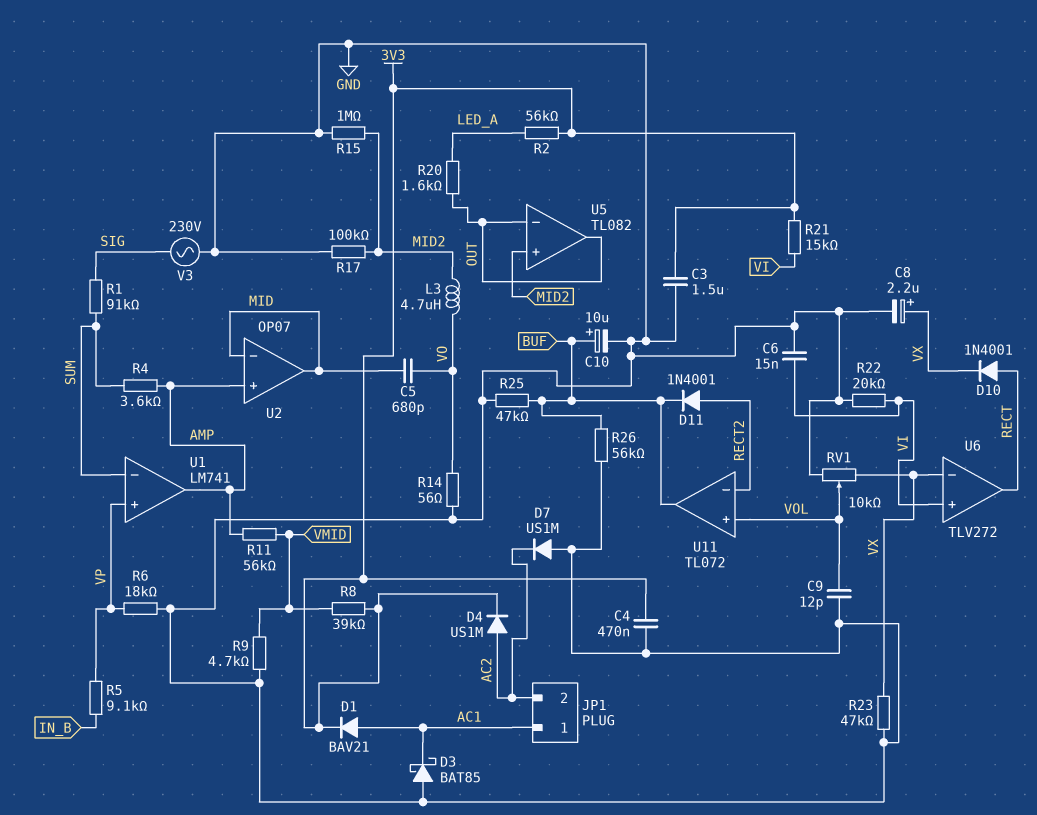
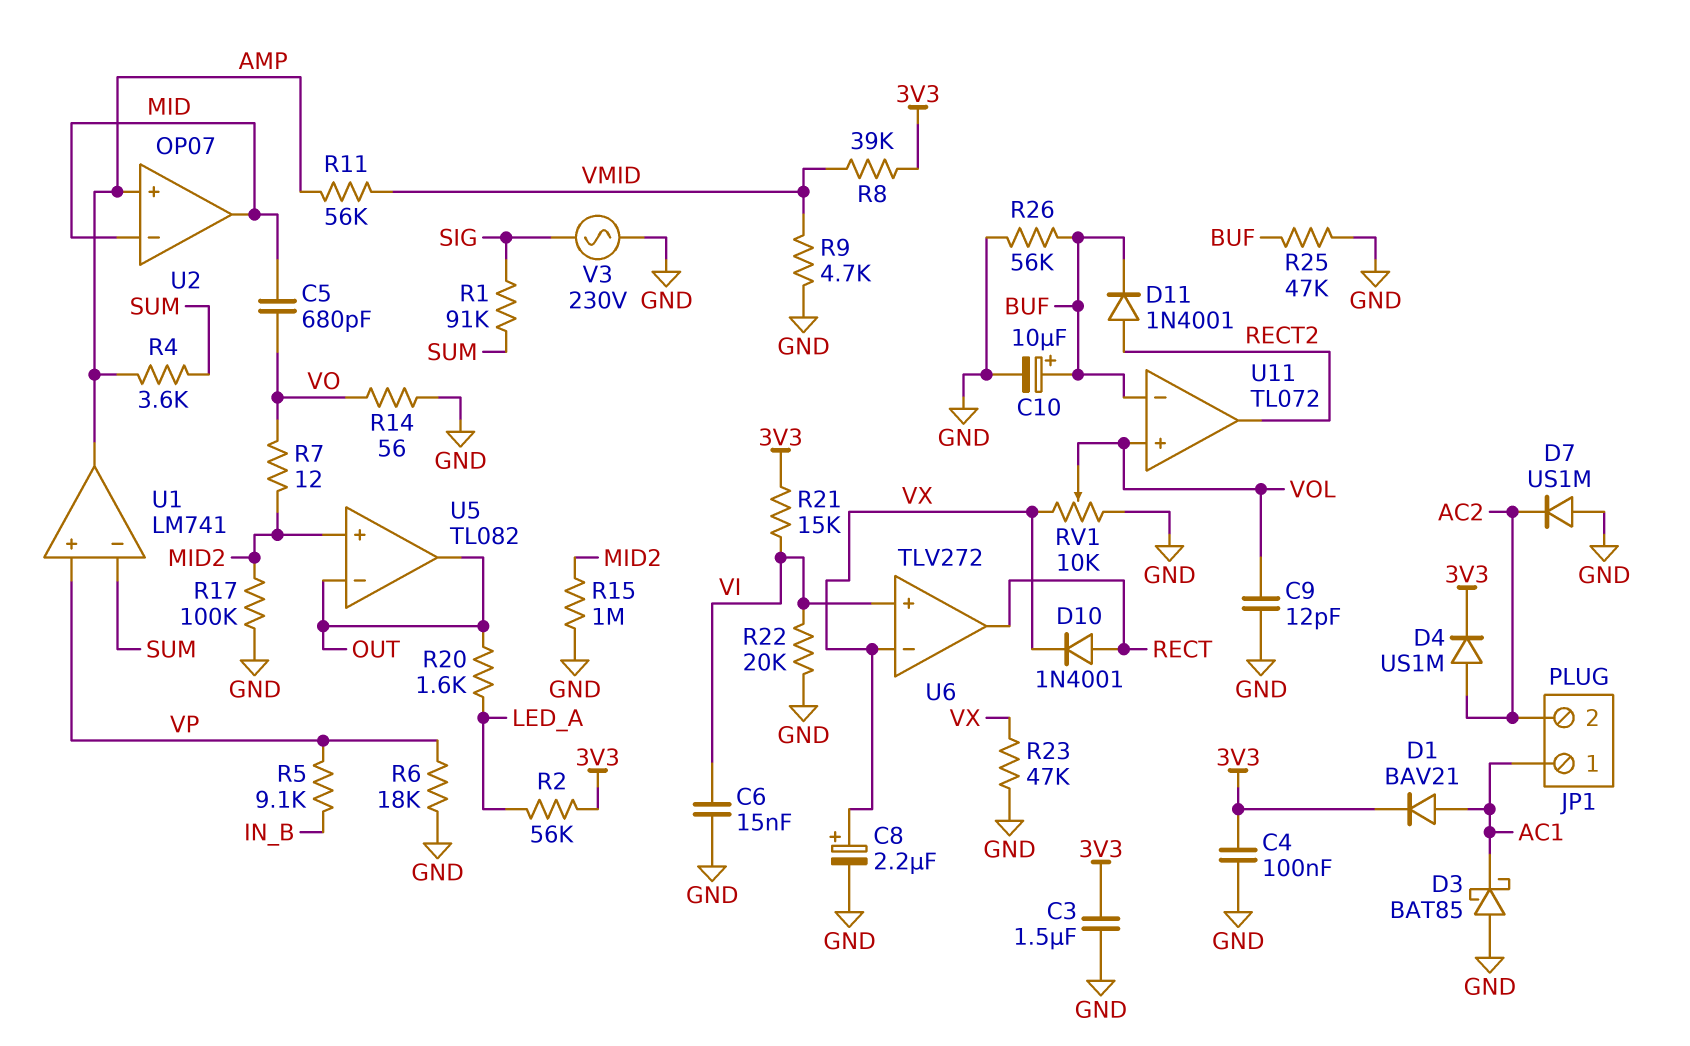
C4: 470nF (3V3, GND) -> 100nF (3V3, GND)
L3: 4.7uH (MID2, VO) -> none
R7: none -> 12 (MID2, VO)
U11 pin in-: RECT2 -> BUF
U11 pin out: BUF -> RECT2

